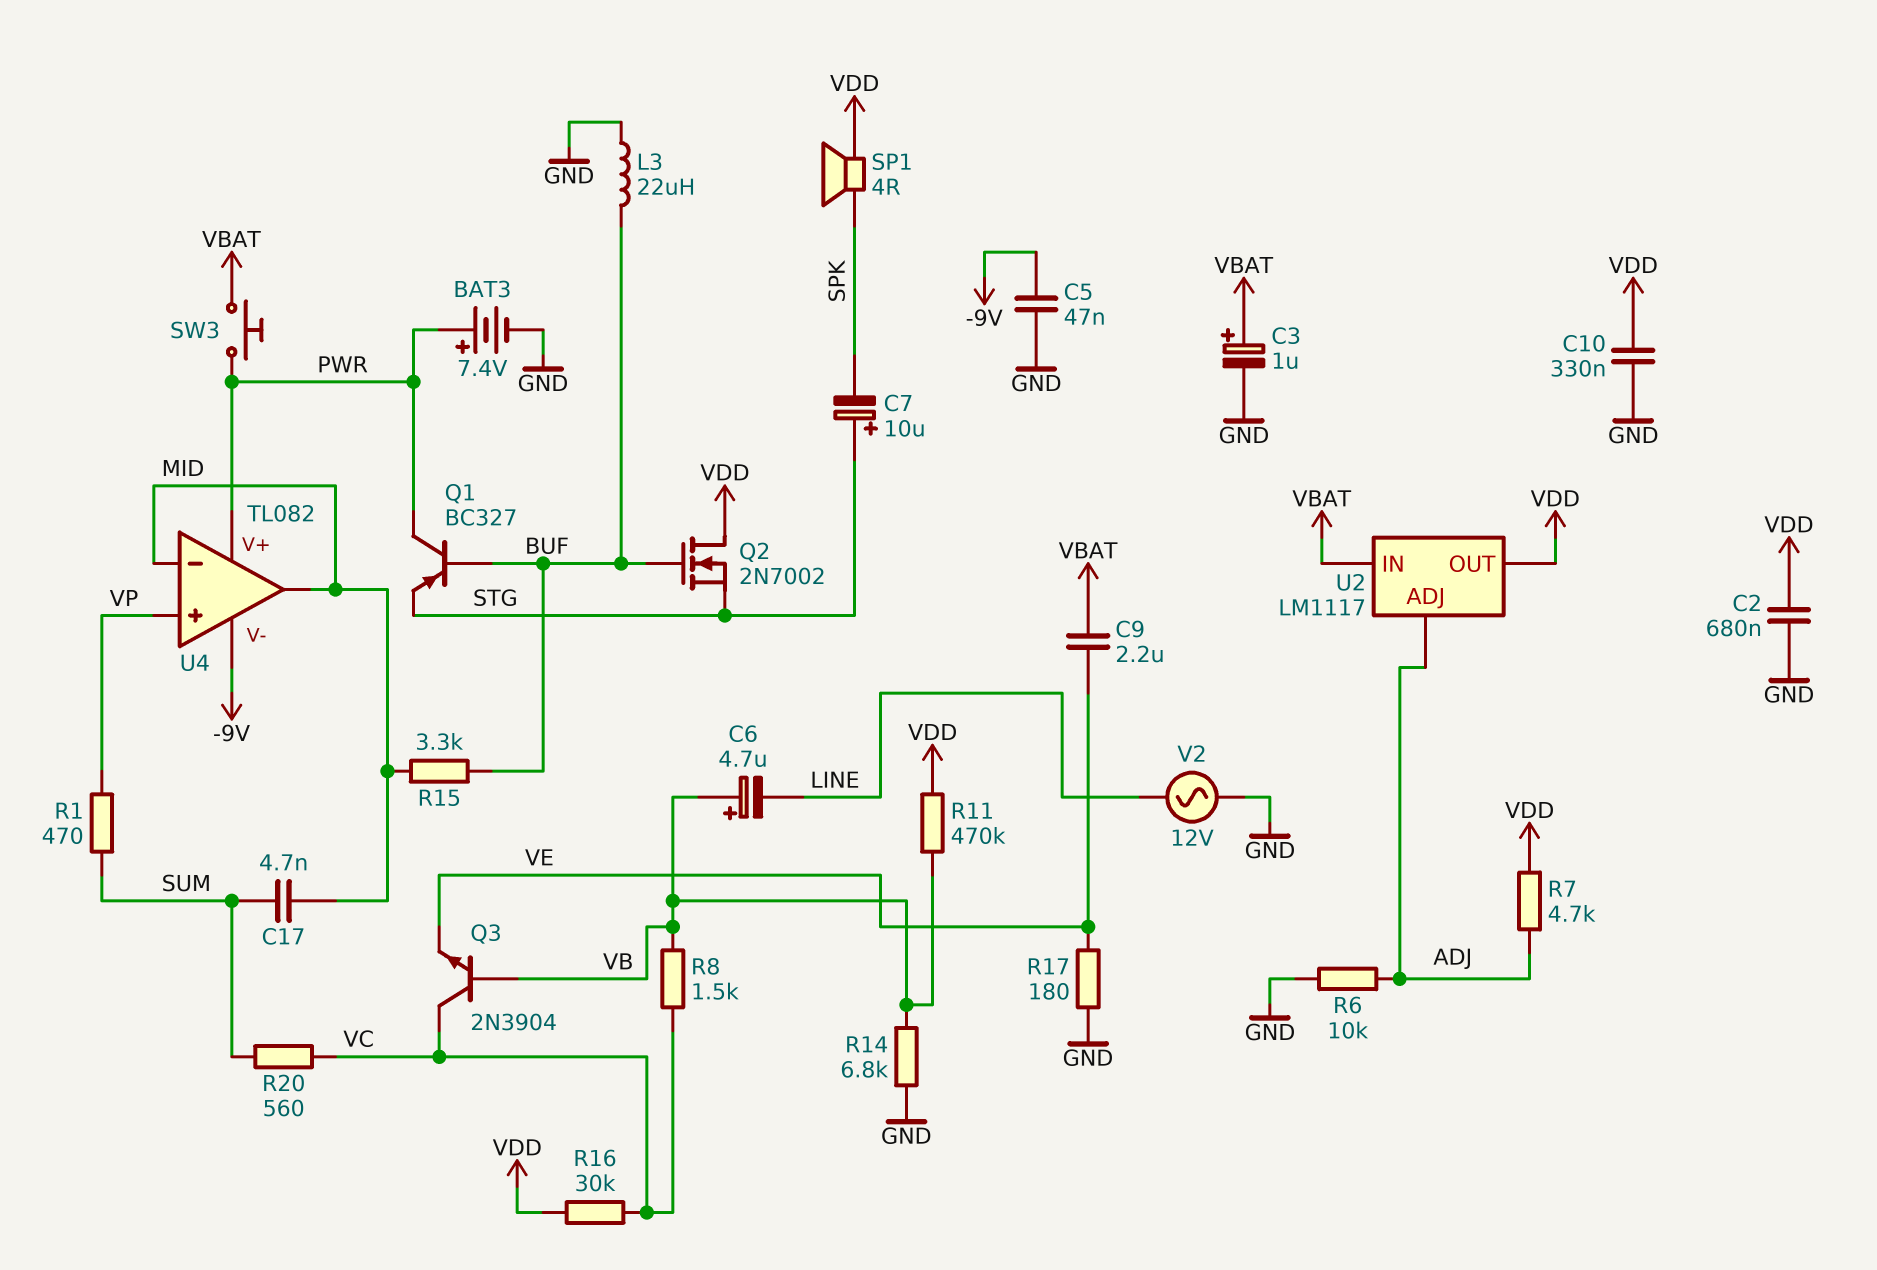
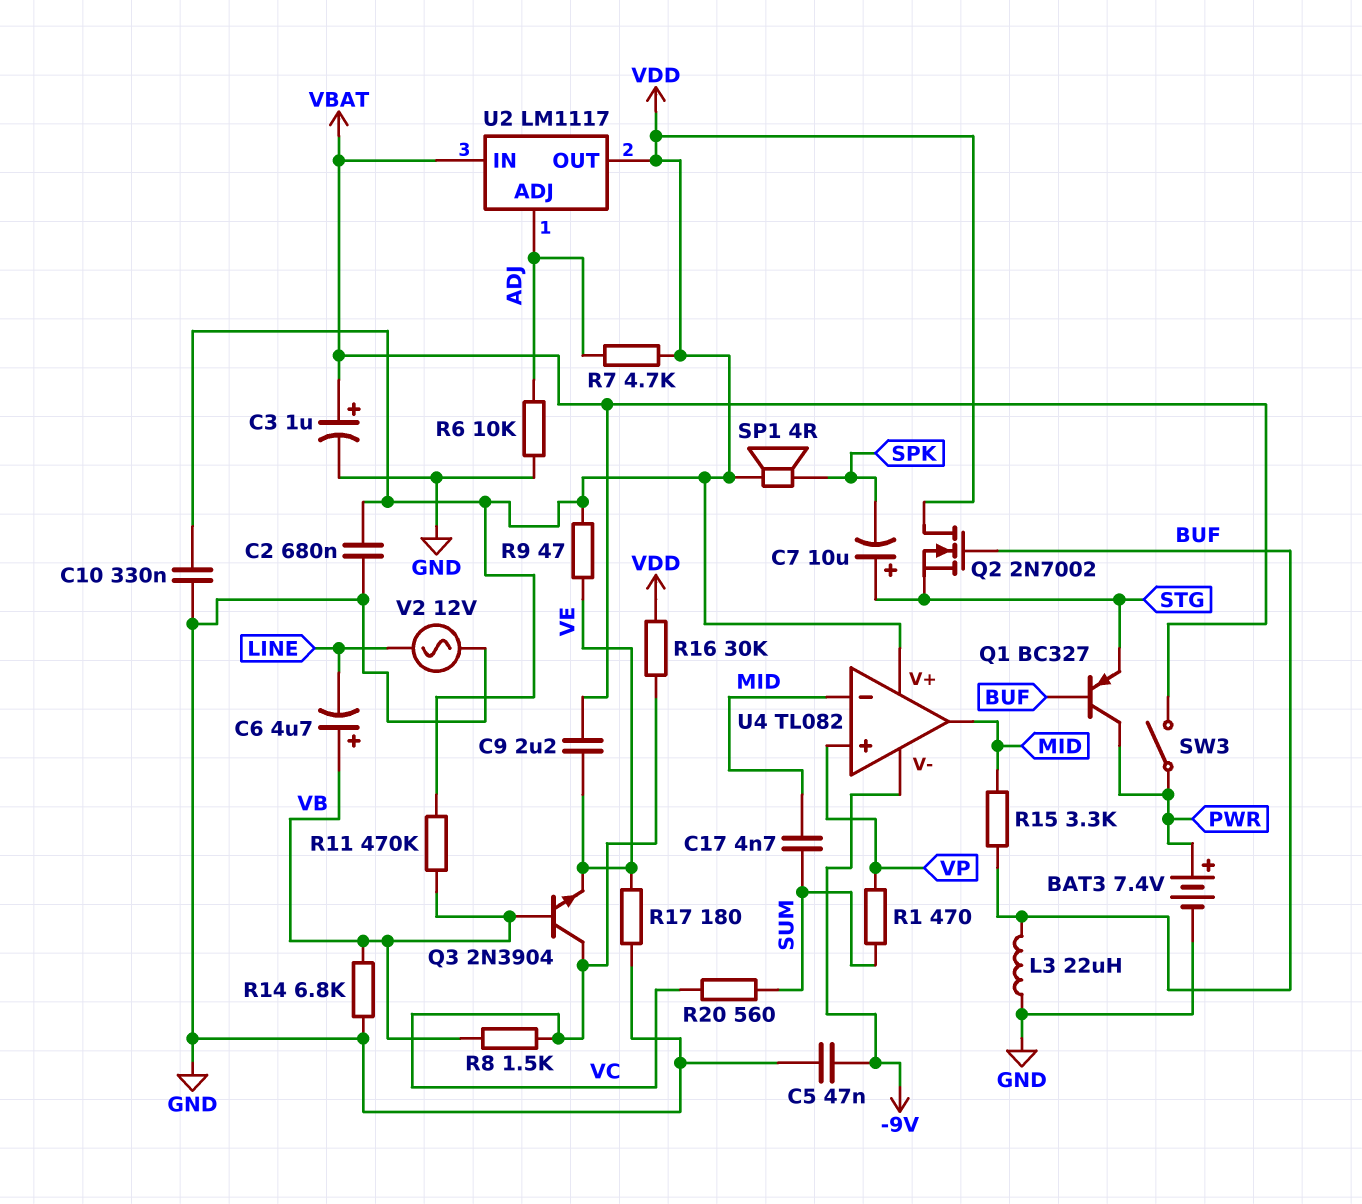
R9: none -> 47 (VDD, VE)
SW3: button (PWR, VBAT) -> switch (PWR, VBAT)
U4 pin V+: PWR -> VDD

